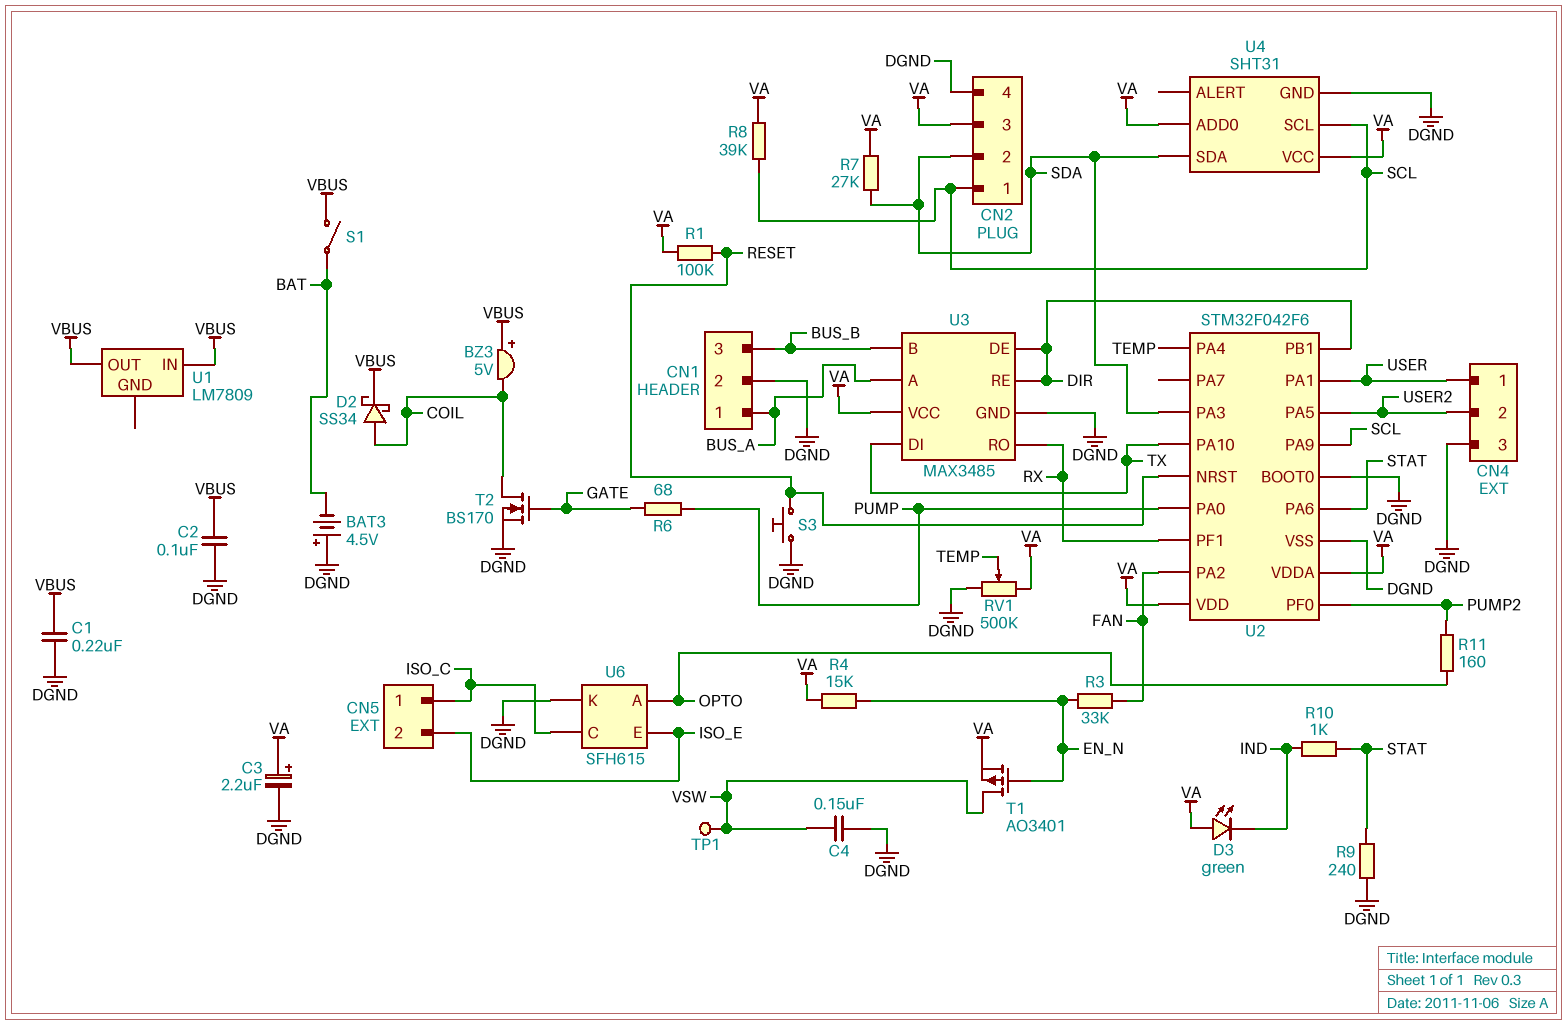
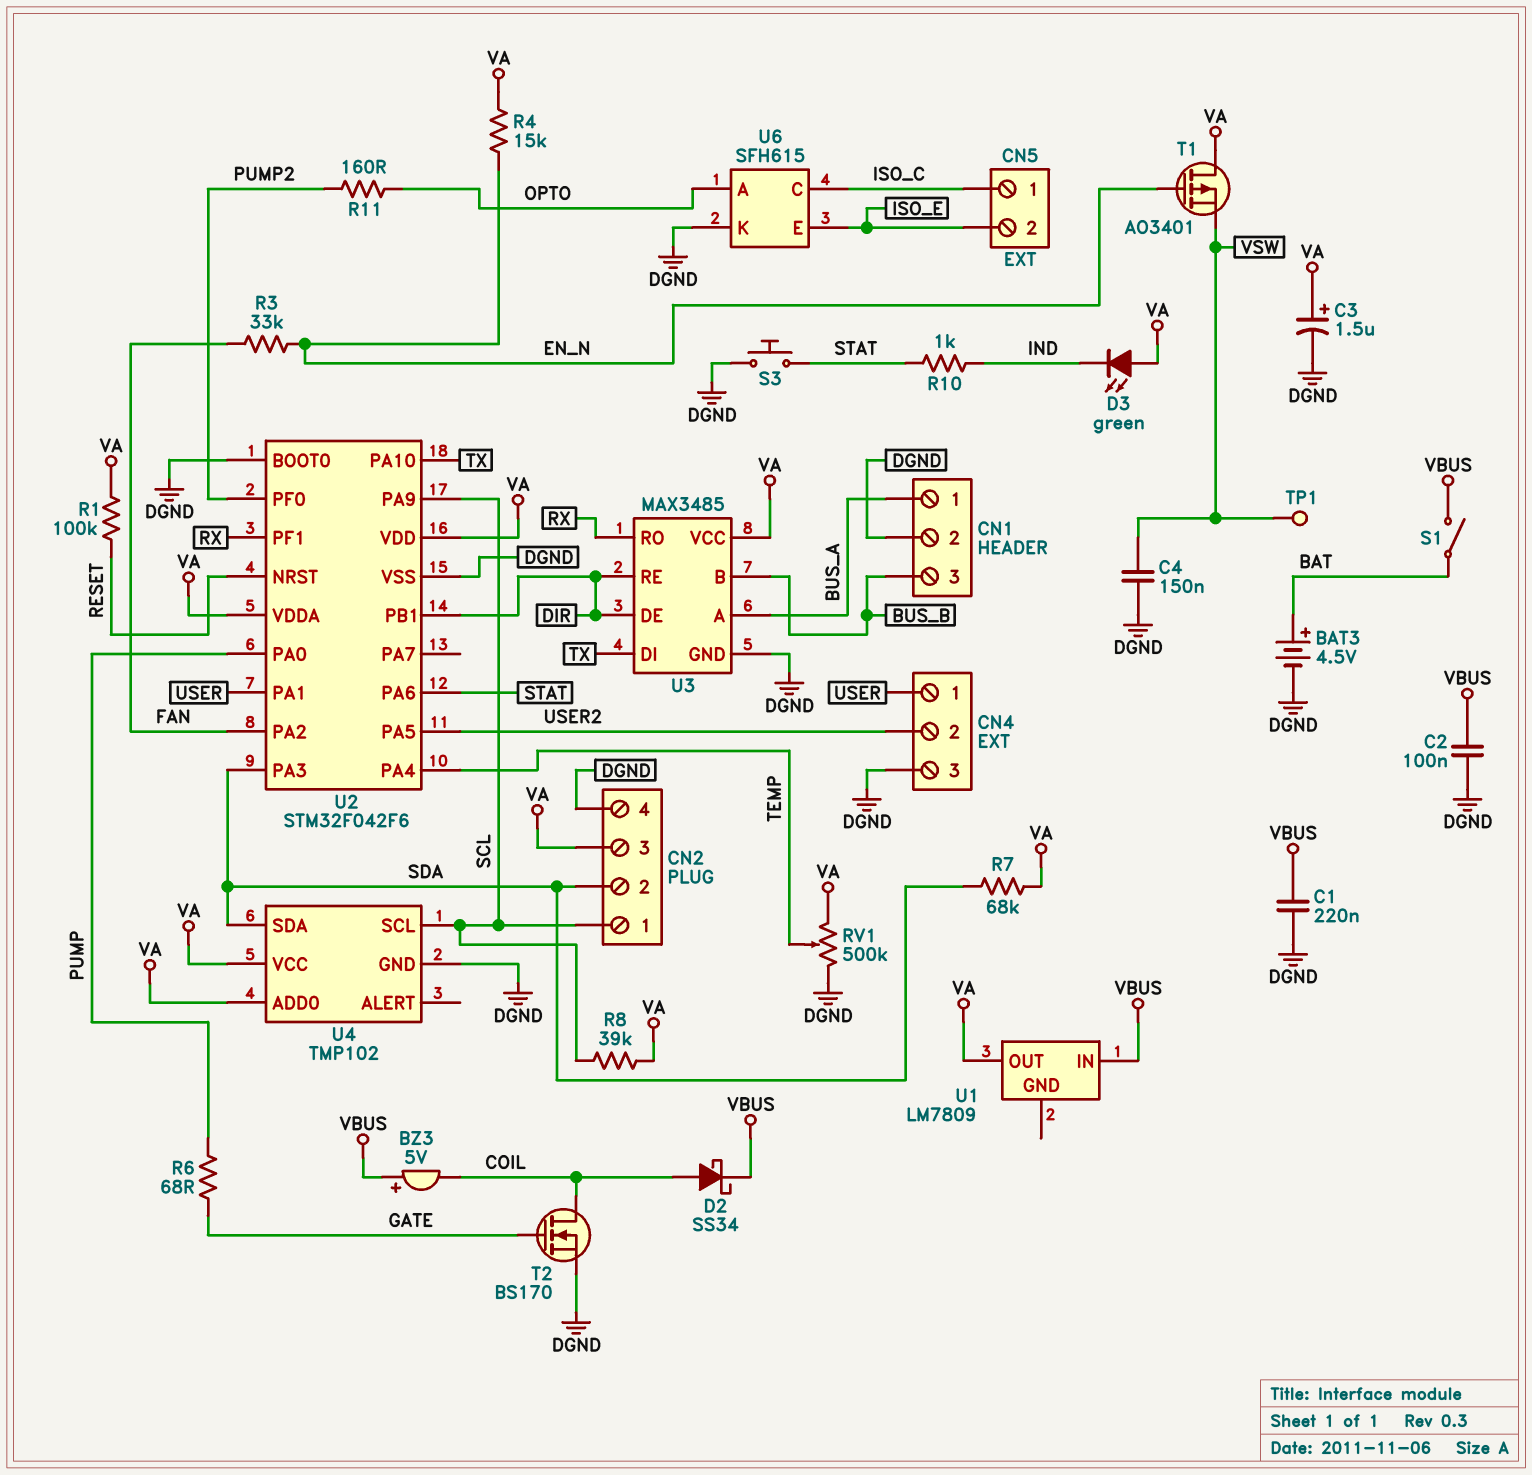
BAT3: 4.5V (plus DGND, minus BAT) -> 4.5V (plus BAT, minus DGND)
C3: 2.2uF (plus VA, minus DGND) -> 1.5uF (plus VA, minus DGND)
R7: 27k (SDA, VA) -> 68k (SDA, VA)
R9: 240 (DGND, STAT) -> none
S3: button (DGND, RESET) -> button (DGND, STAT)
T1: PMOS AO3401 (G EN_N, D VSW, S VA) -> PMOS AO3401 (G EN_N, D VA, S VSW)
U1 pin OUT: VBUS -> VA
U4: SHT31 -> TMP102

